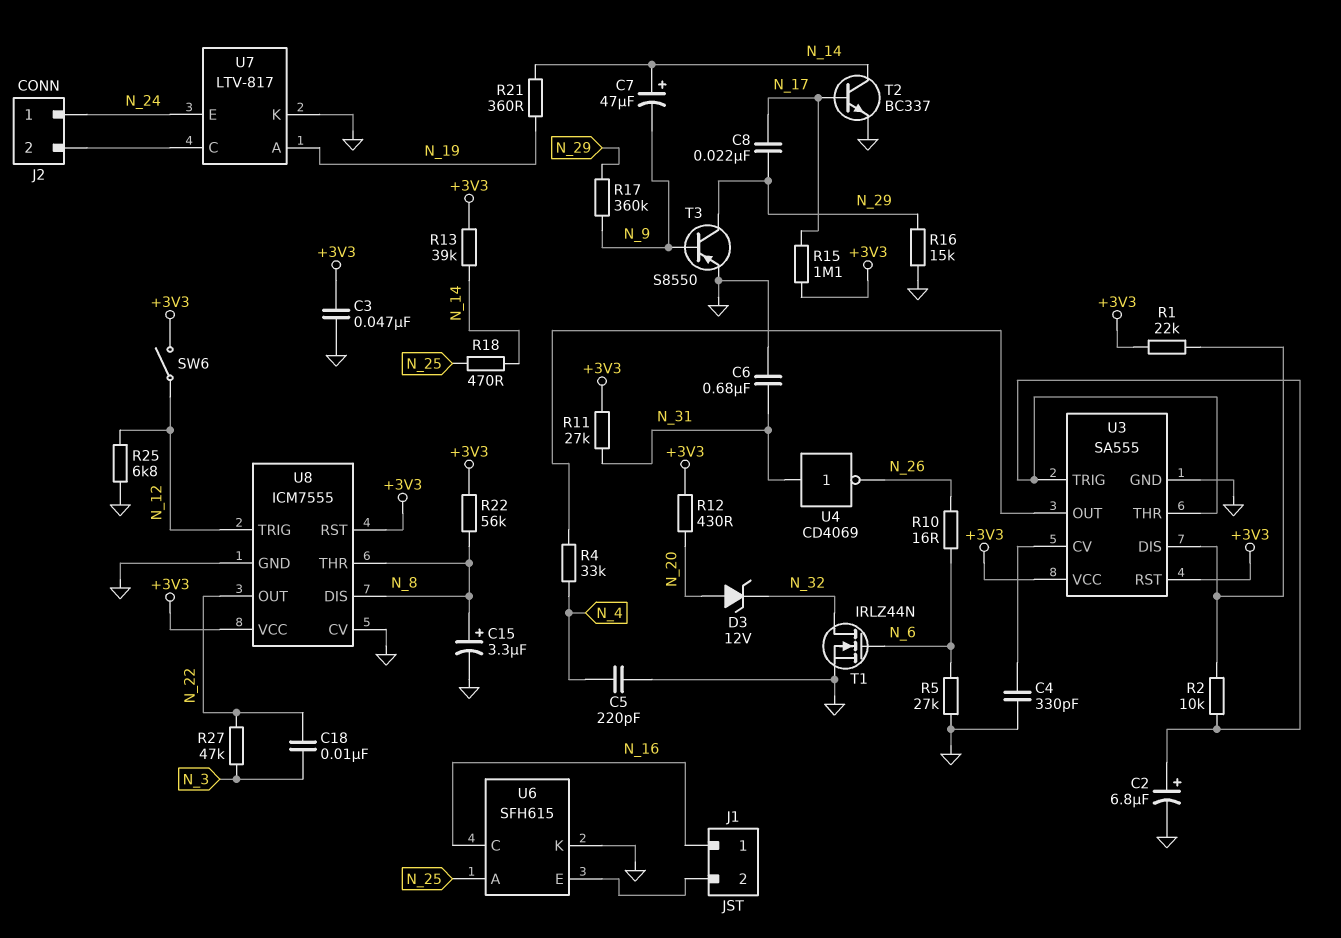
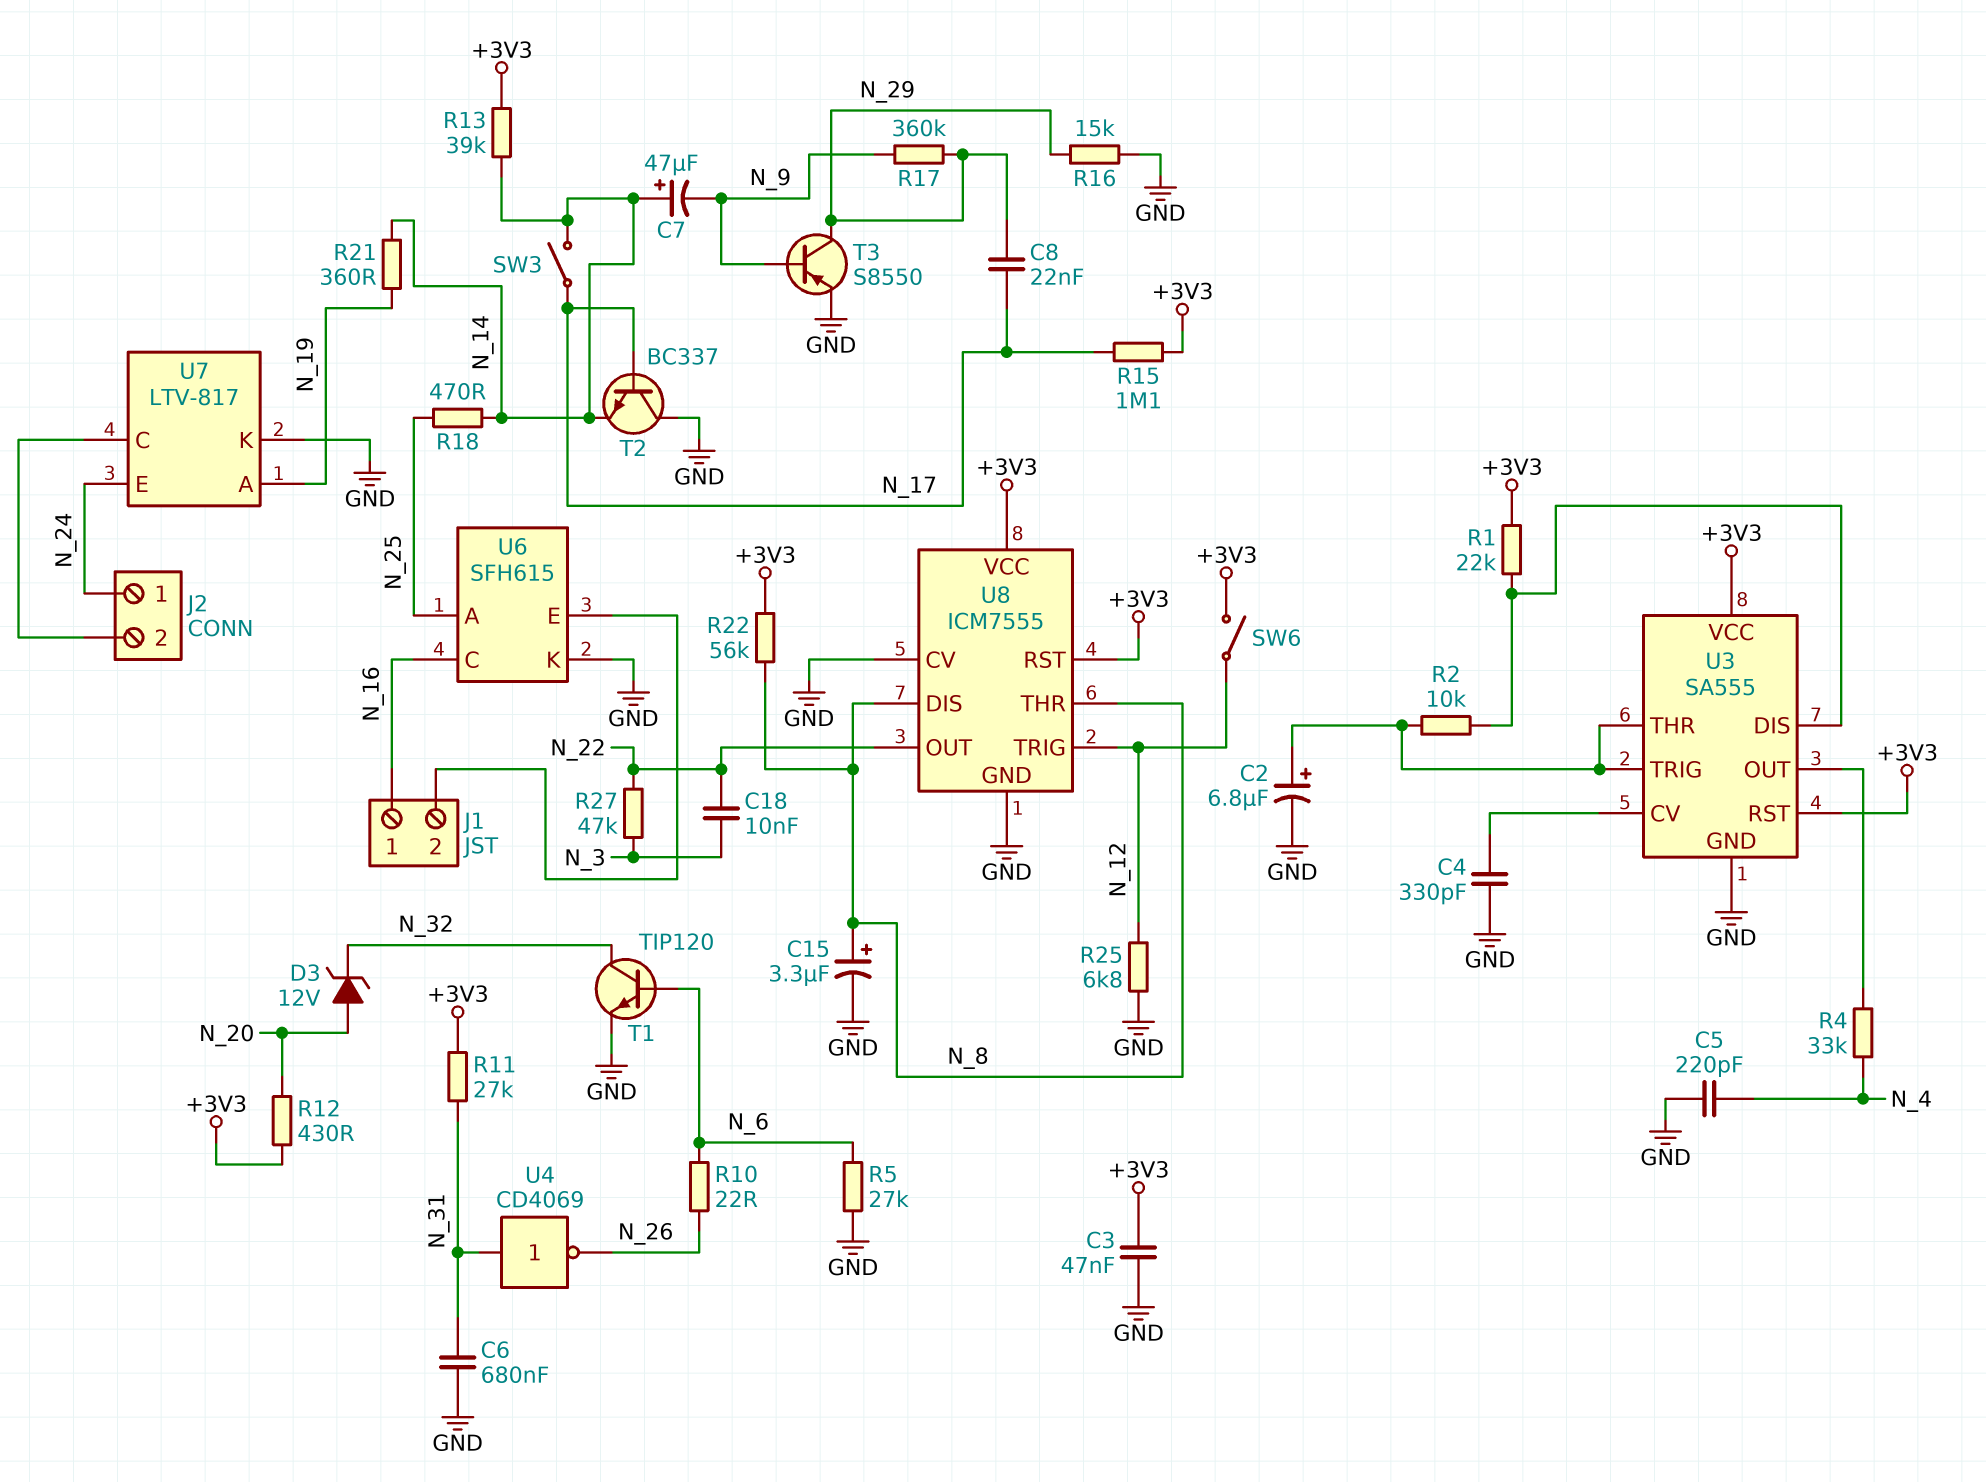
R10: 16 (N_6, N_26) -> 22 (N_6, N_26)
SW3: none -> switch (N_14, N_17)
T1: NMOS IRLZ44N (G N_6, D N_32, S GND) -> NPN TIP120 (B N_6, C N_32, E GND)
T2: NPN BC337 (B N_17, C N_14, E GND) -> NPN BC337 (B N_17, C GND, E N_14)

